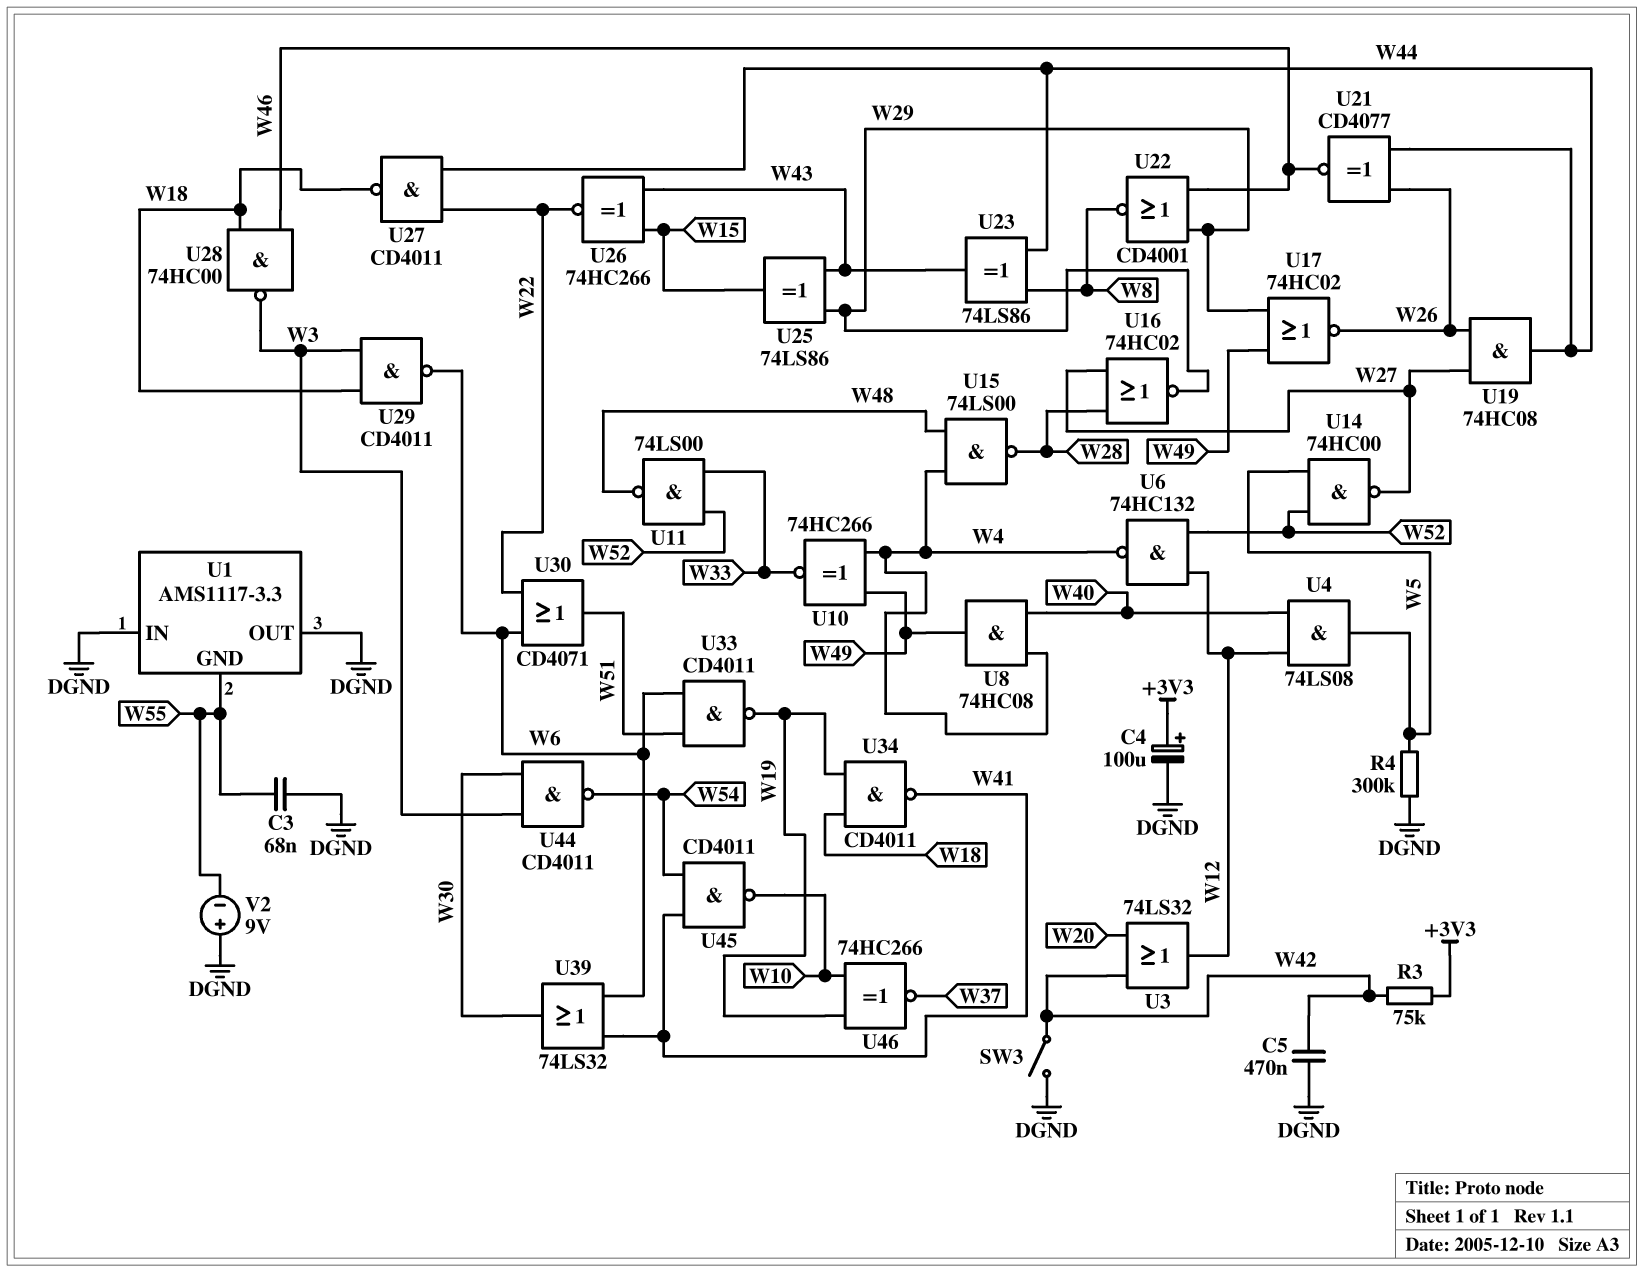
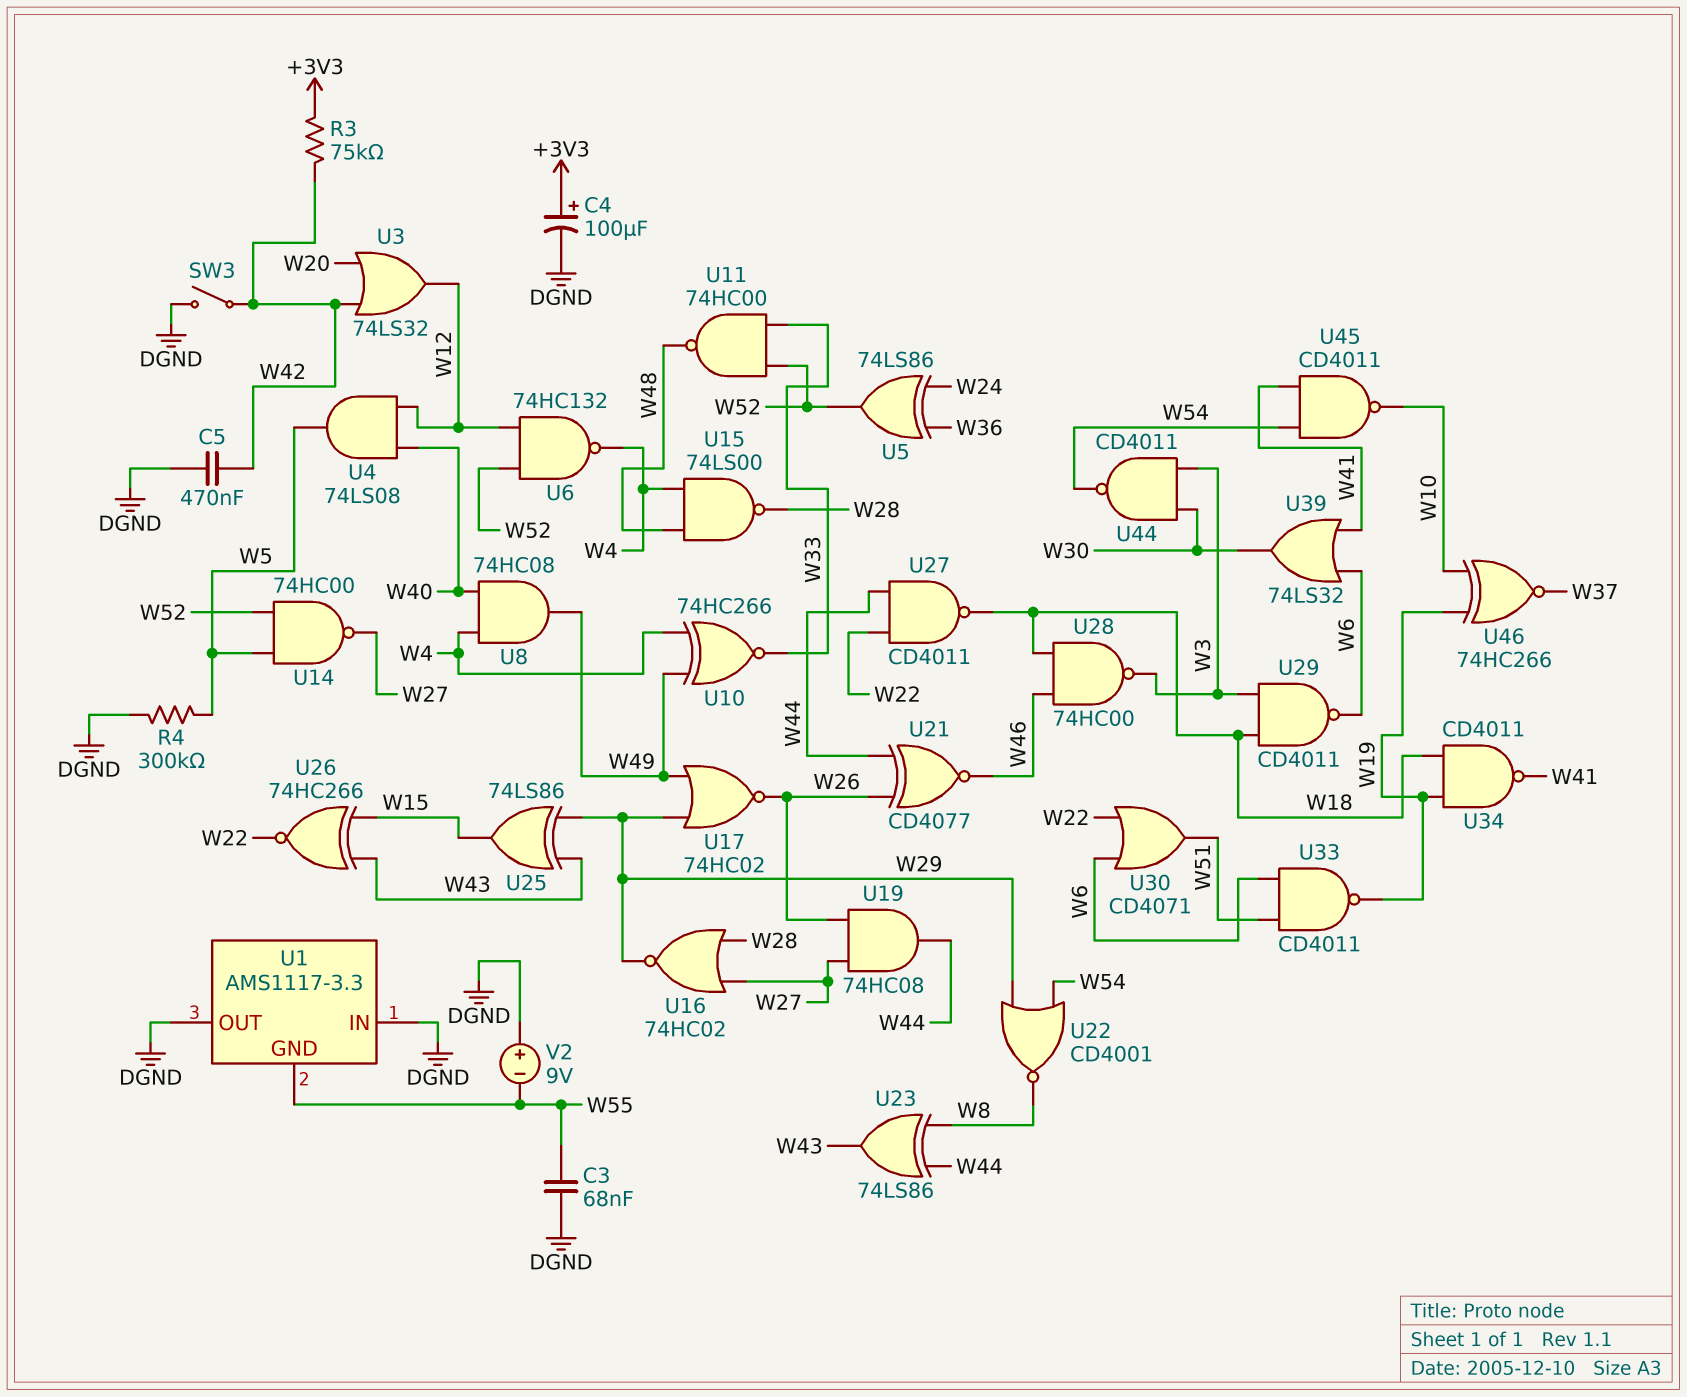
U5: none -> XOR 74LS86 (in W24, in W36, out W52)
U11: NAND 74LS00 (in W33, in W52, out W48) -> NAND 74HC00 (in W33, in W52, out W48)
U22: NOR CD4001 (in W29, in W46, out W8) -> NOR CD4001 (in W29, in W54, out W8)

